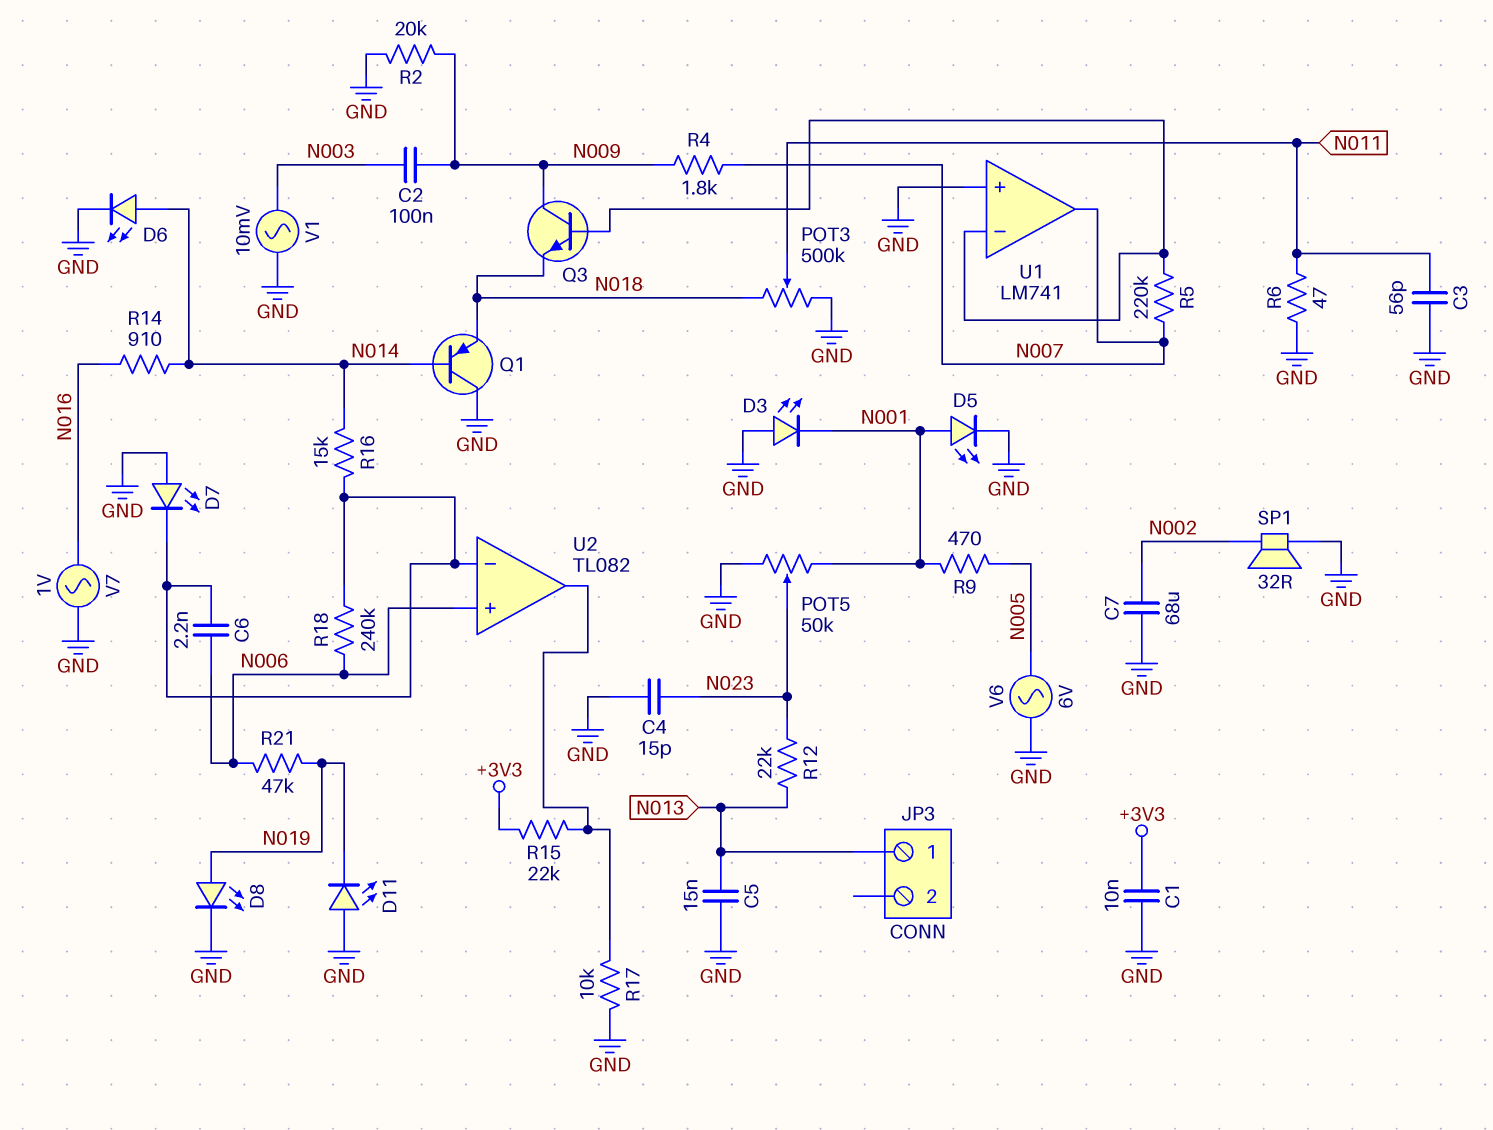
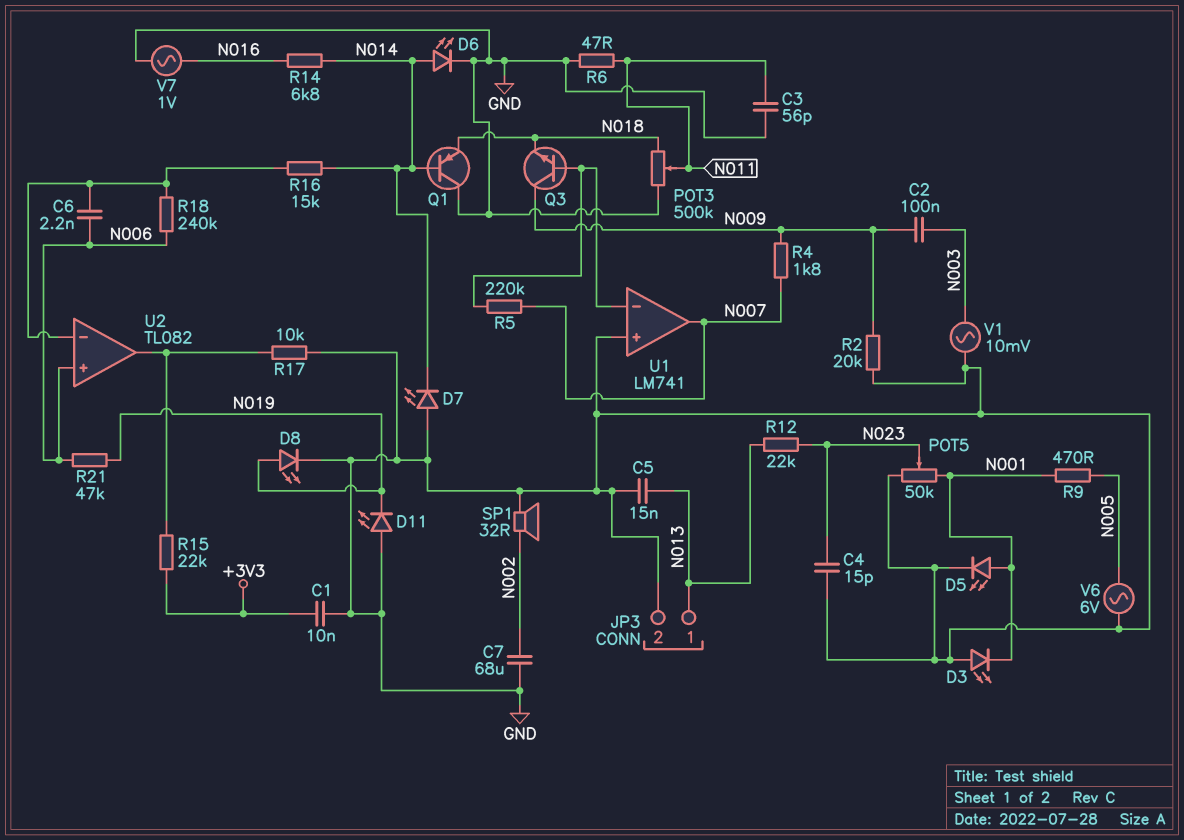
D7: LED (A GND, K U2/in-) -> LED (A GND, K N014)
JP3 pin 2: none -> GND
R14: 910 (N014, N016) -> 6.8k (N014, N016)

